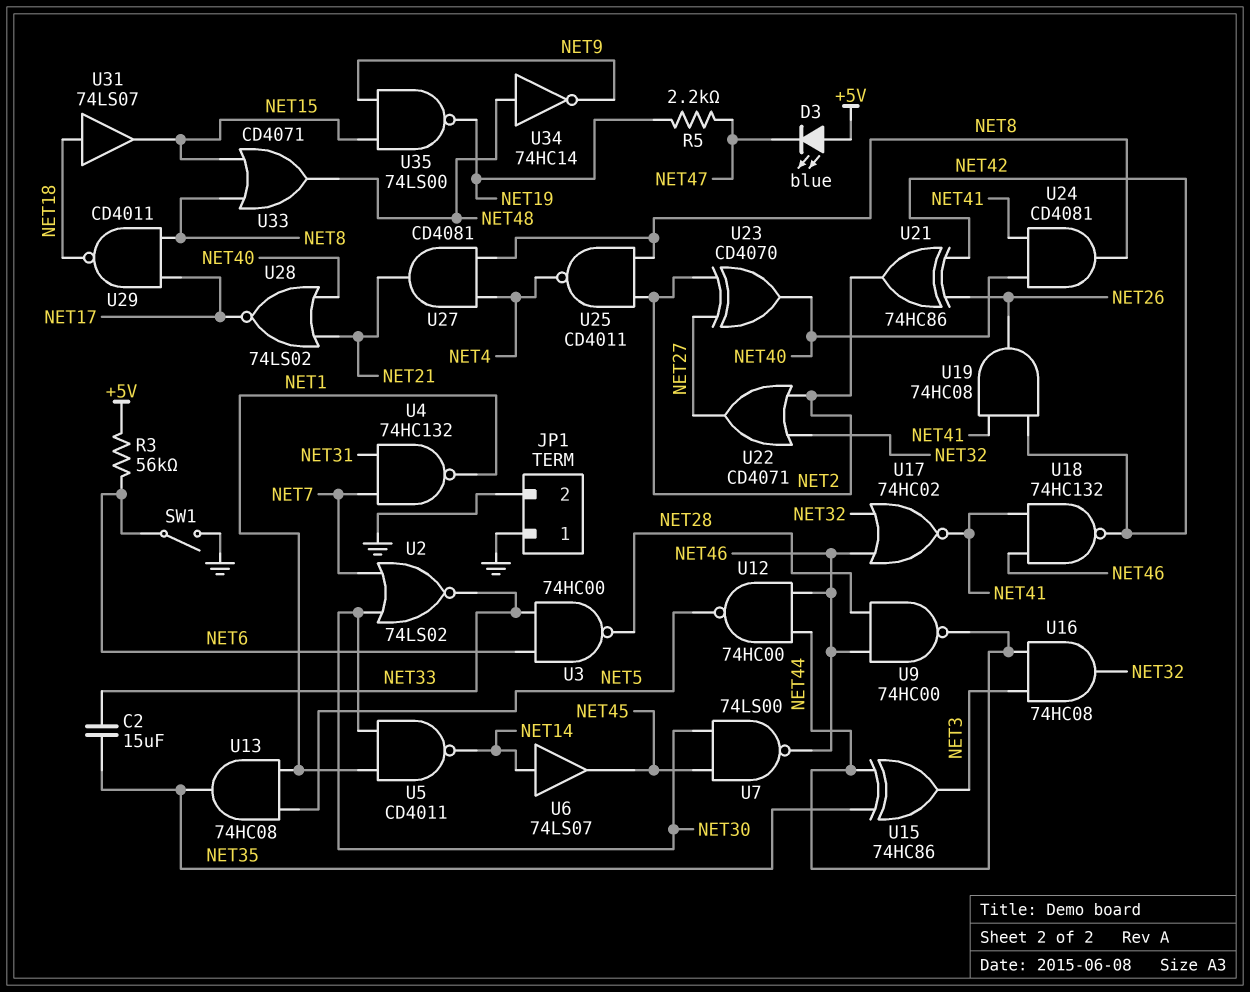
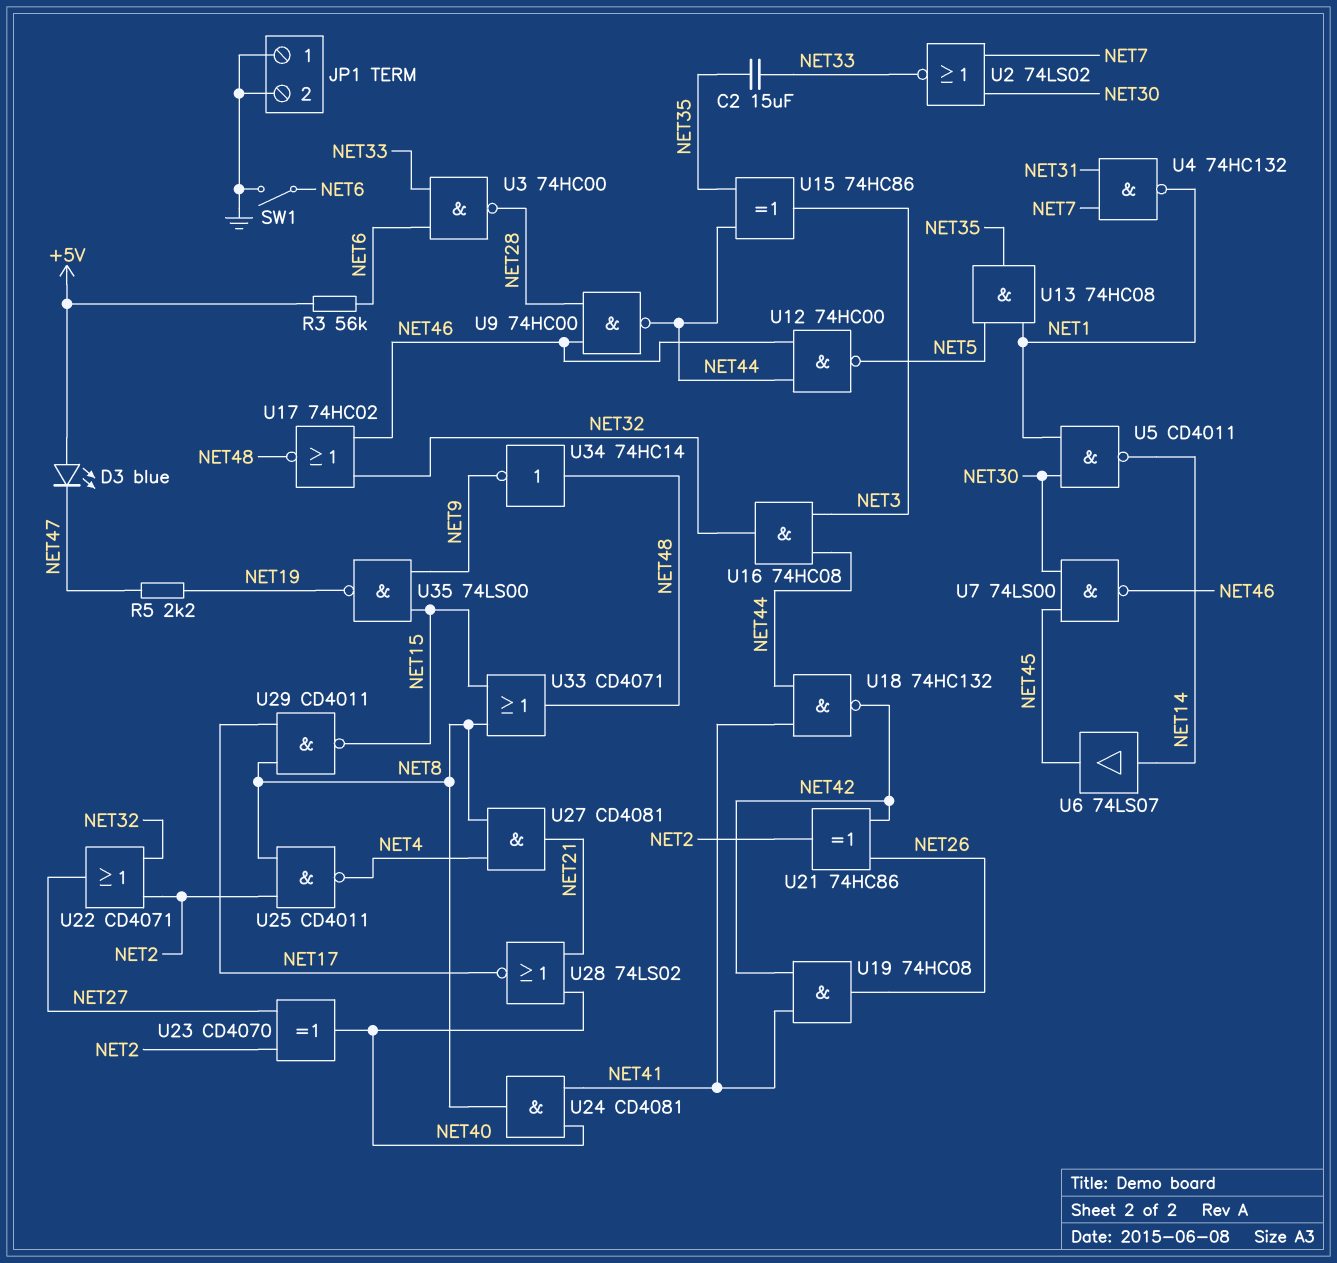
U17: NOR 74HC02 (in NET32, in NET46, out NET41) -> NOR 74HC02 (in NET32, in NET46, out NET48)
U18: NAND 74HC132 (in NET41, in NET46, out NET42) -> NAND 74HC132 (in NET41, in NET44, out NET42)
U29: NAND CD4011 (in NET8, in NET17, out NET18) -> NAND CD4011 (in NET8, in NET17, out NET15)
U31: buffer 74LS07 (in NET18, out NET15) -> none

